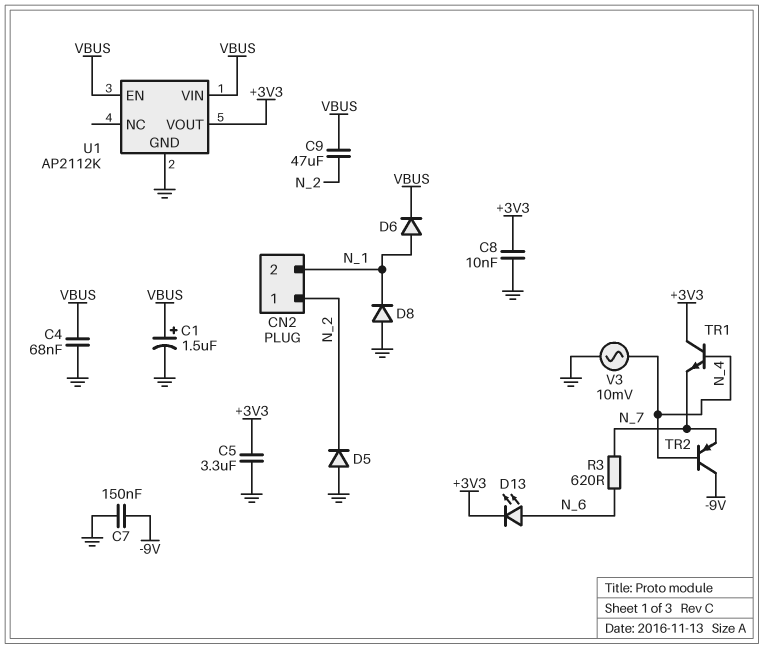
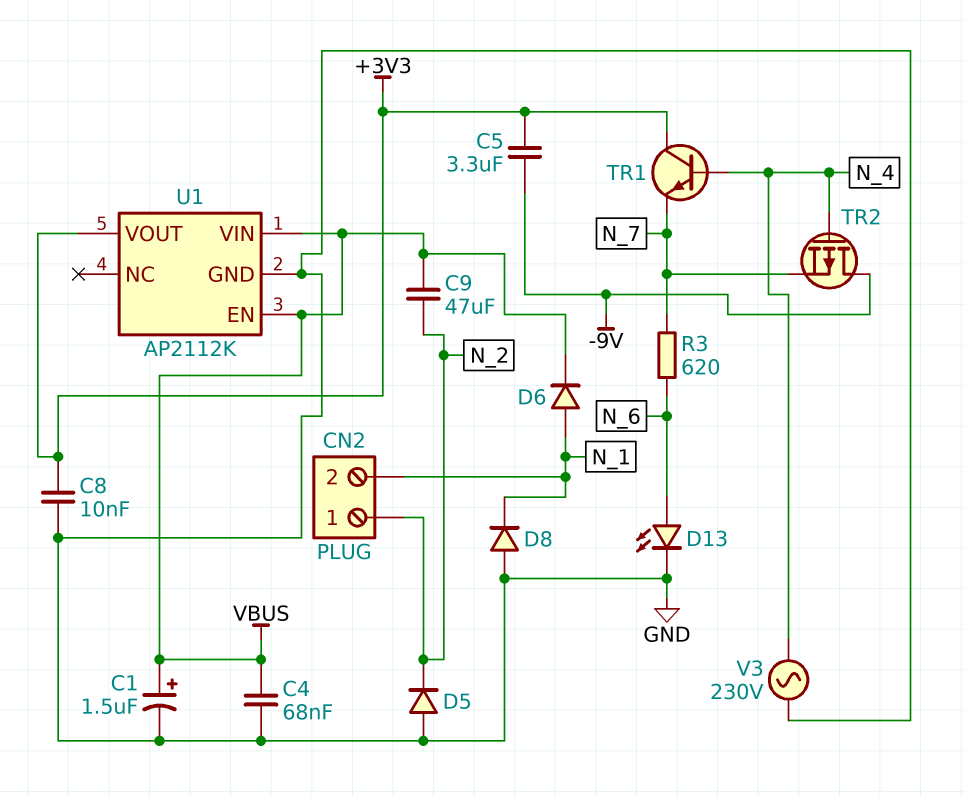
C5: 3.3uF (+3V3, GND) -> 3.3uF (+3V3, -9V)
C7: 150nF (-9V, GND) -> none
D13: LED (A N_6, K +3V3) -> LED (A N_6, K GND)
TR2: PNP (B N_4, C -9V, E N_7) -> PMOS (G N_4, D -9V, S N_7)
V3: AC 10mV (GND, N_4) -> AC 230V (GND, N_4)

